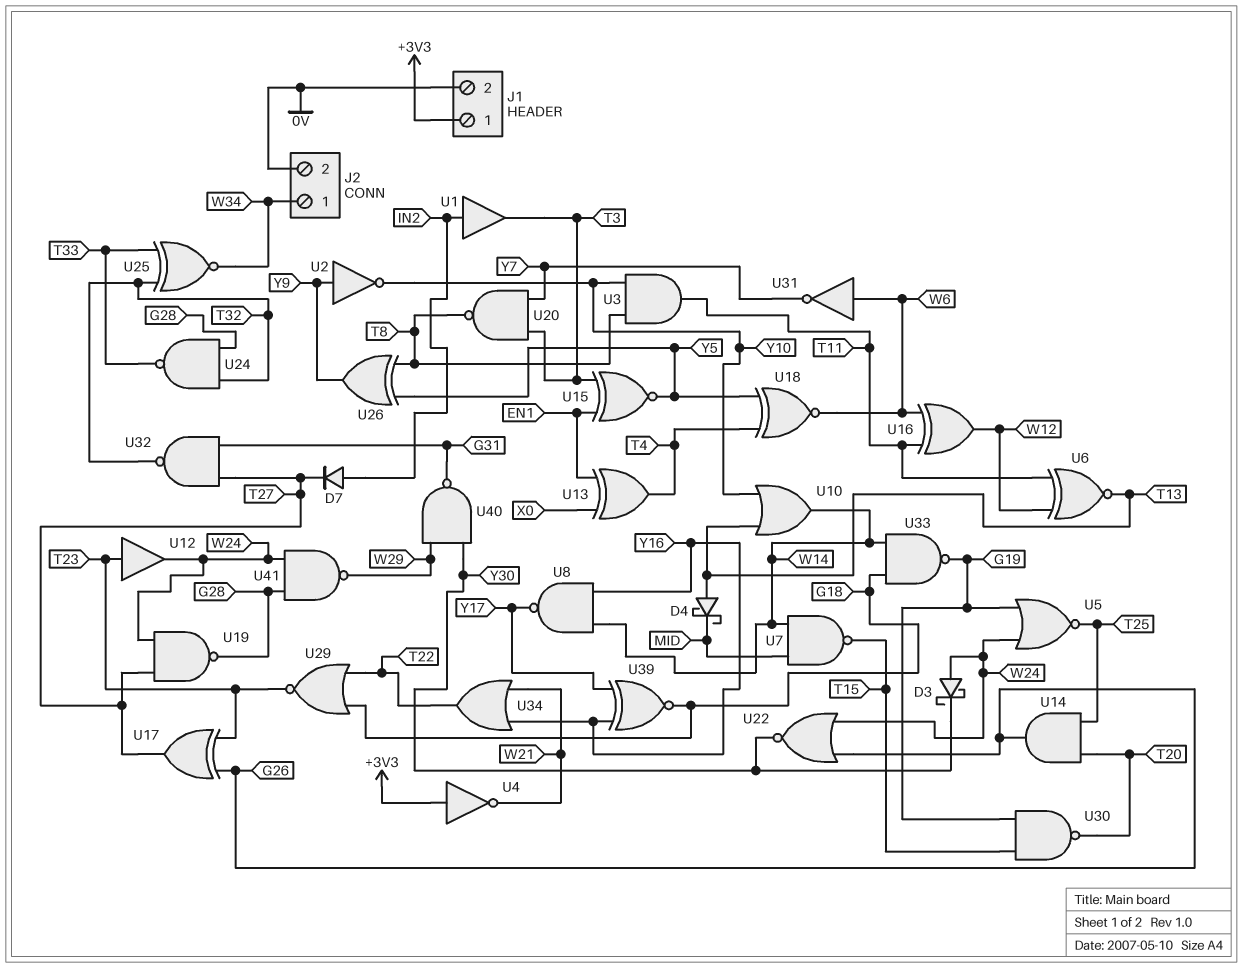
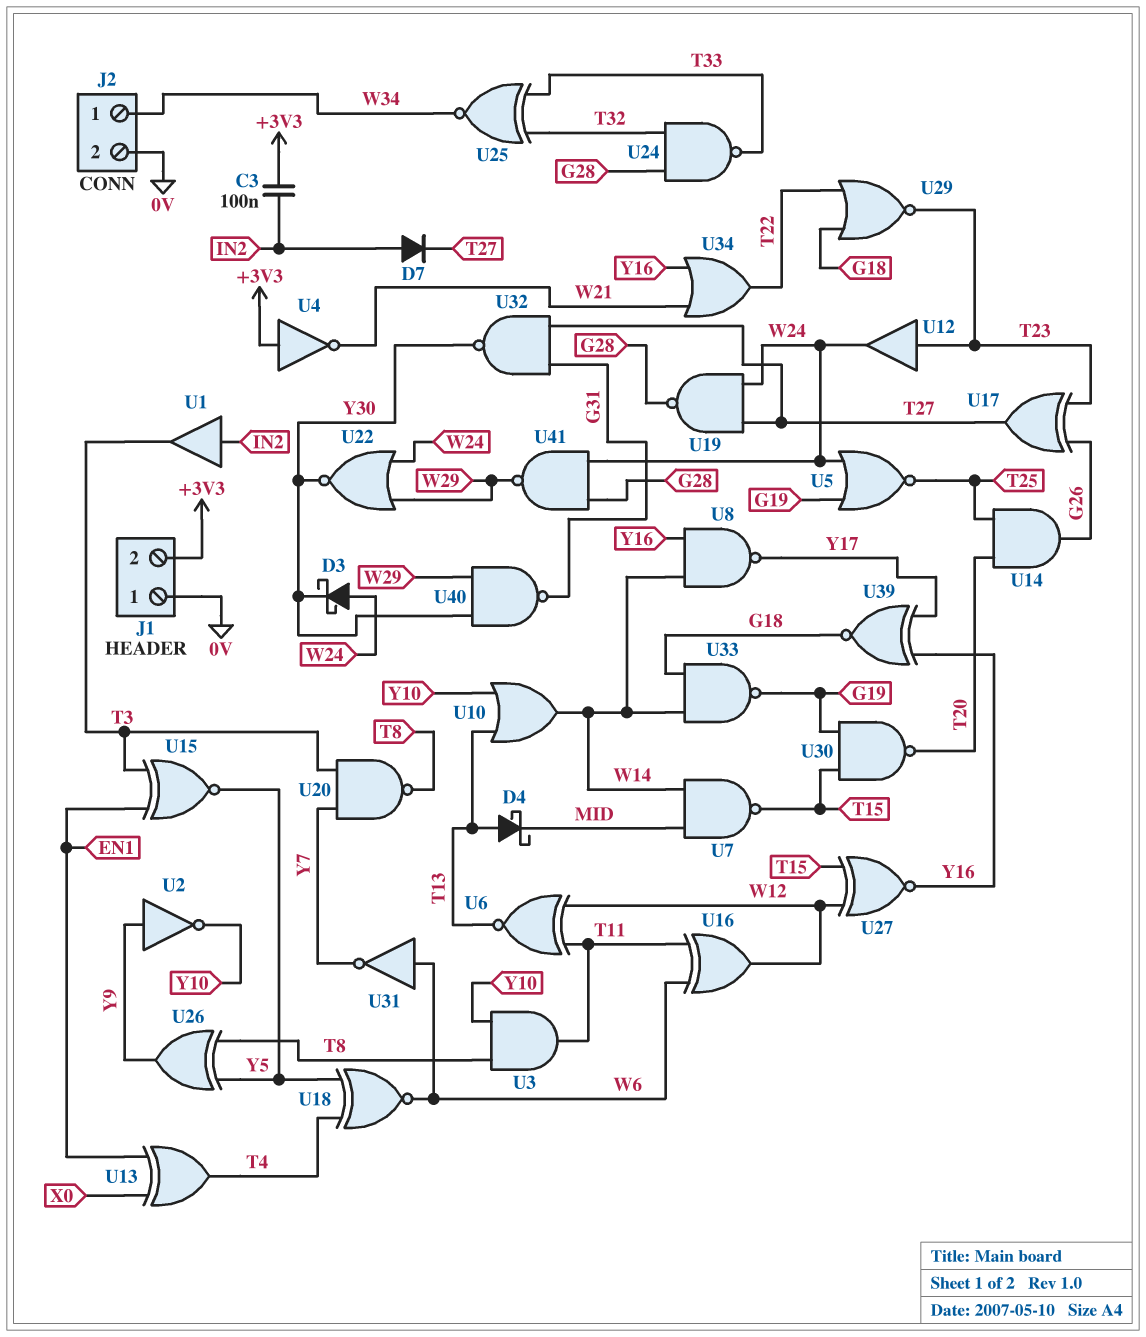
C3: none -> 100nF (+3V3, IN2)
J1 pin 1: +3V3 -> 0V
J1 pin 2: 0V -> +3V3
U22: NOR (in G26, in W24, out Y30) -> NOR (in W24, in W29, out Y30)
U27: none -> XNOR (in T15, in W12, out Y16)
U32: NAND (in G31, in T27, out T32) -> NAND (in G31, in T27, out Y30)

